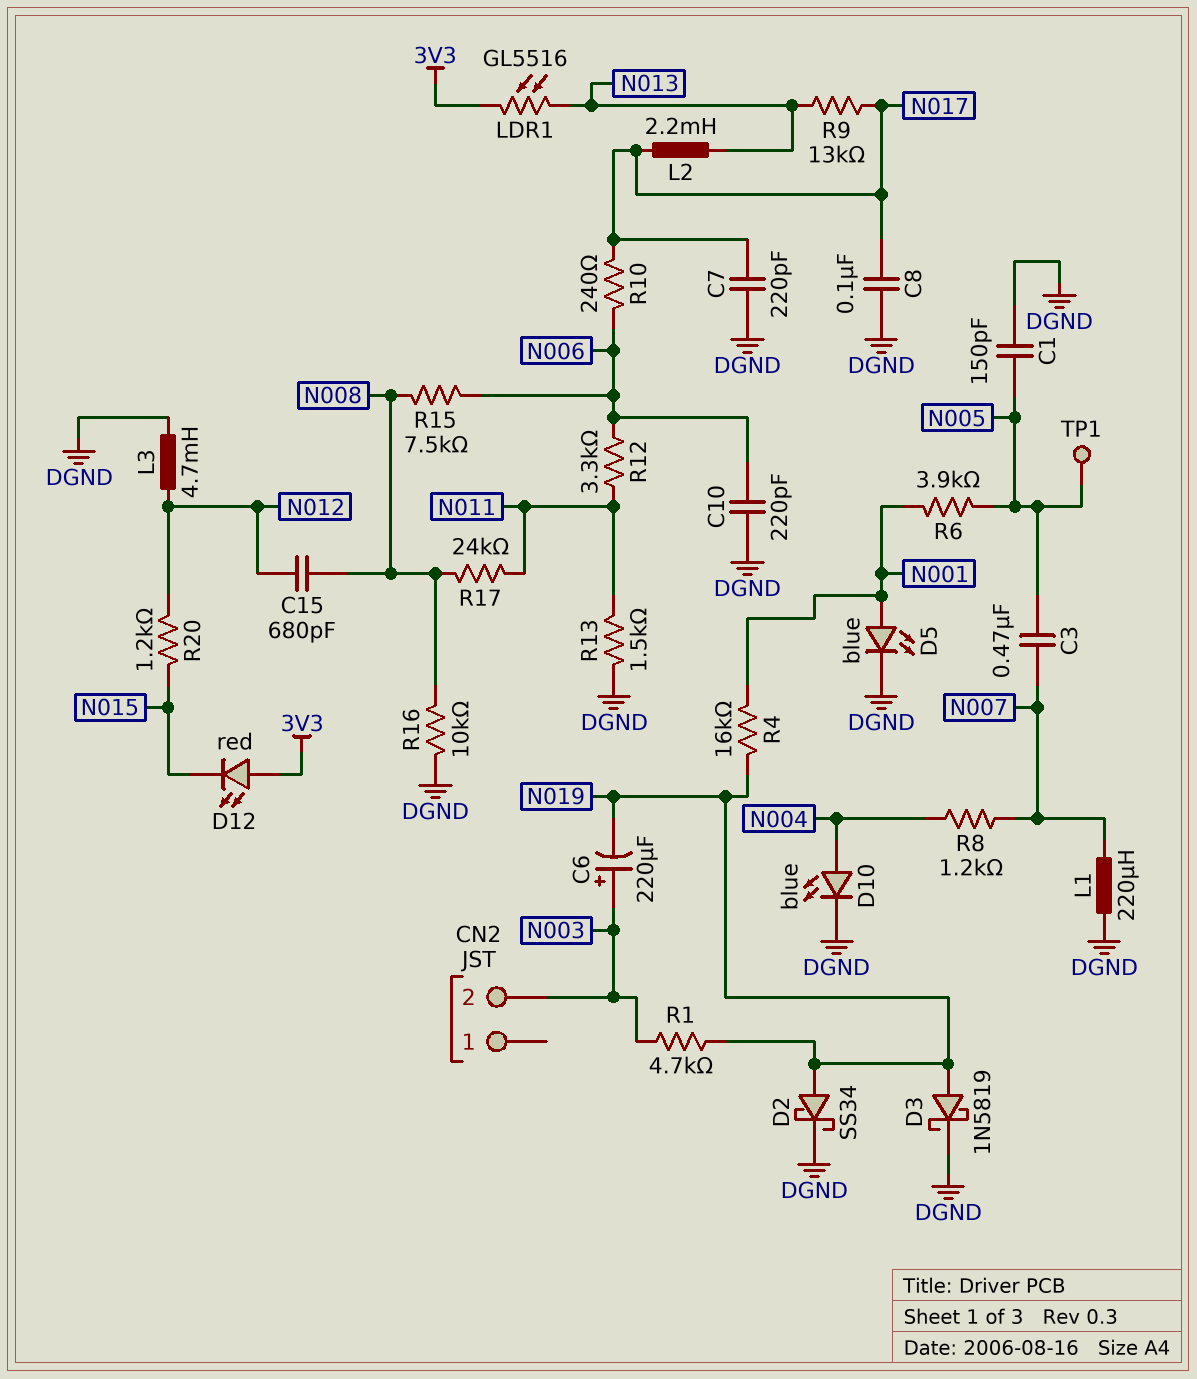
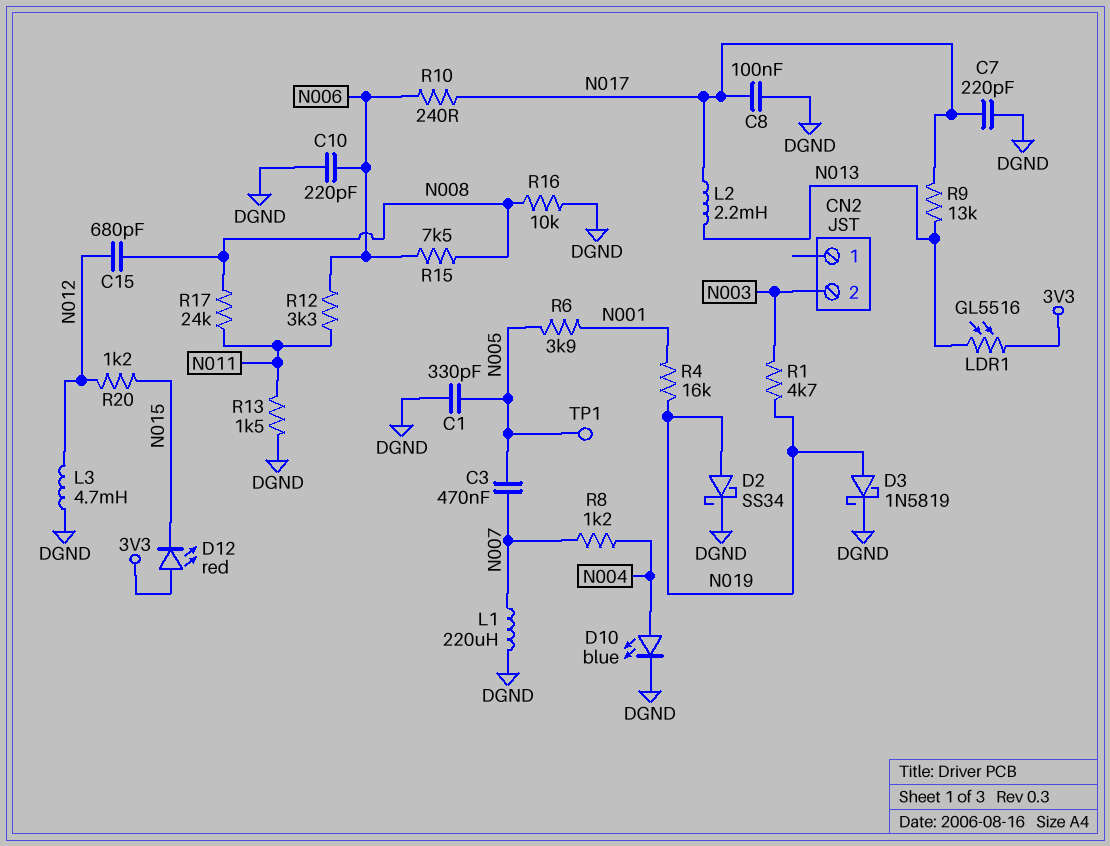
C1: 150pF (DGND, N005) -> 330pF (DGND, N005)
C6: 220uF (plus N003, minus N019) -> none
D5: LED blue (A N001, K DGND) -> none

